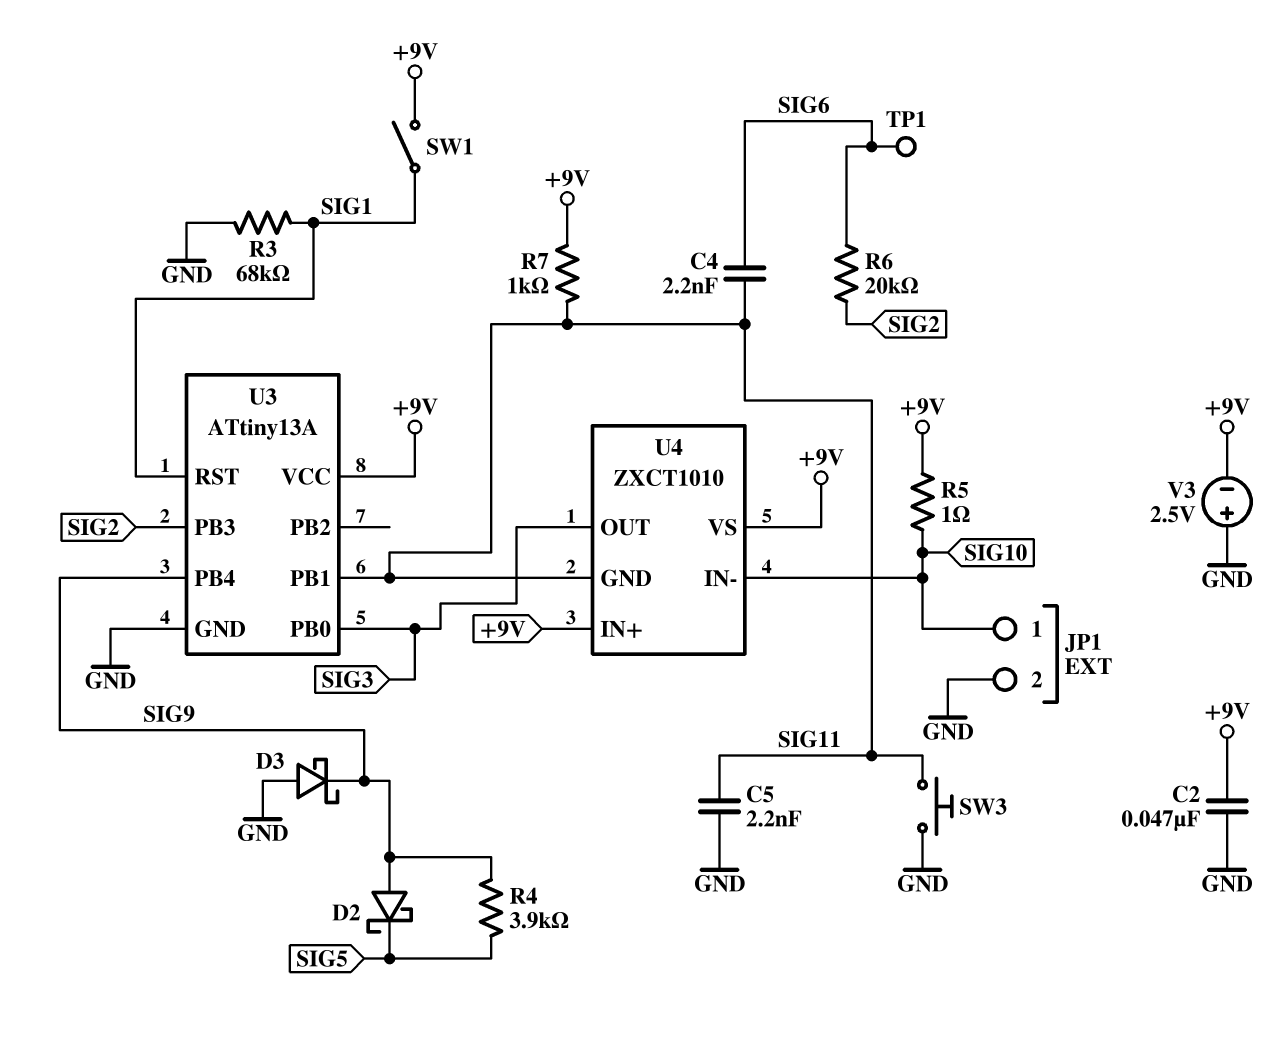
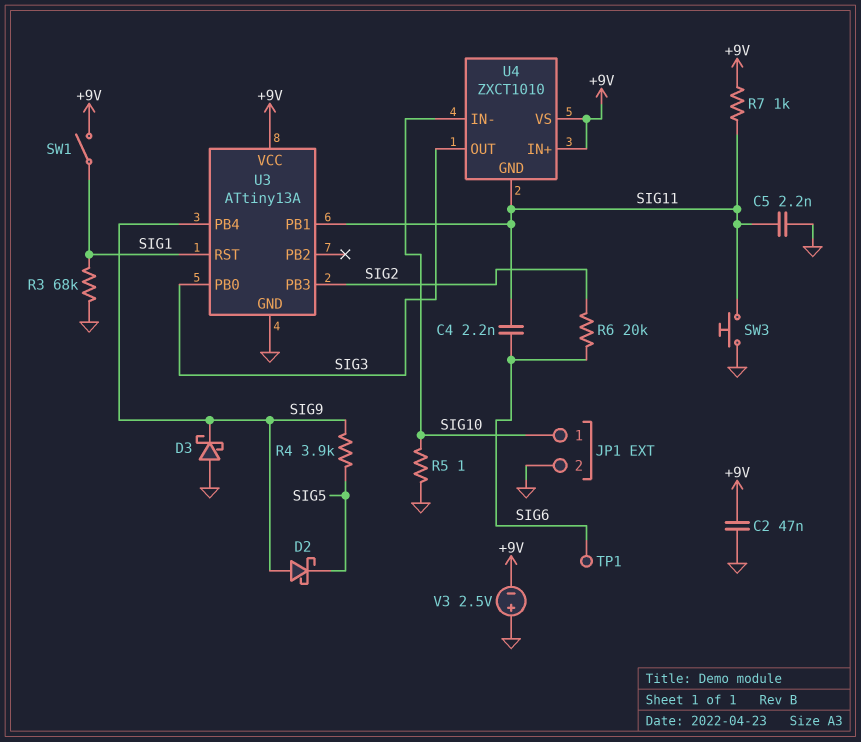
R5: 1 (+9V, SIG10) -> 1 (GND, SIG10)

